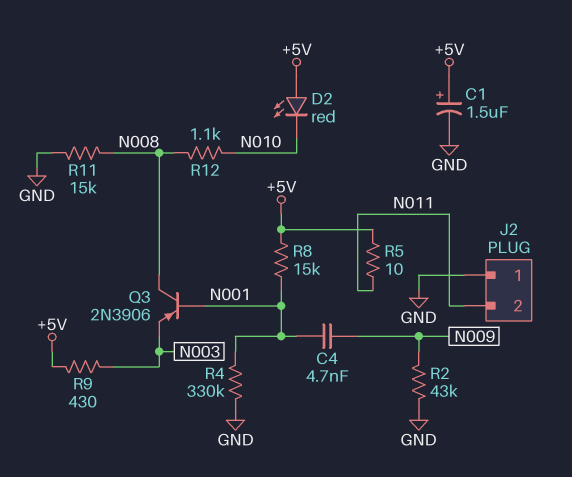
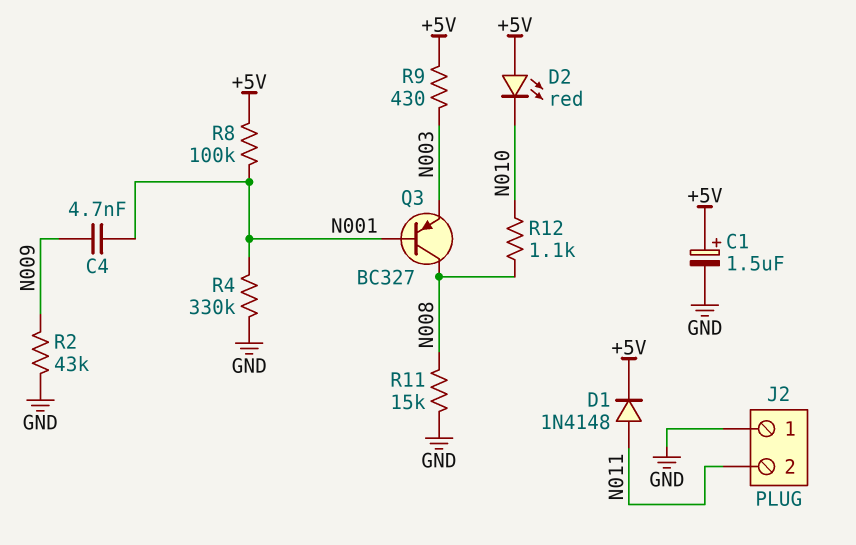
D1: none -> diode 1N4148 (A N011, K +5V)
Q3: PNP 2N3906 (B N001, C N008, E N003) -> PNP BC327 (B N001, C N008, E N003)
R5: 10 (+5V, N011) -> none
R8: 15k (+5V, N001) -> 100k (+5V, N001)

